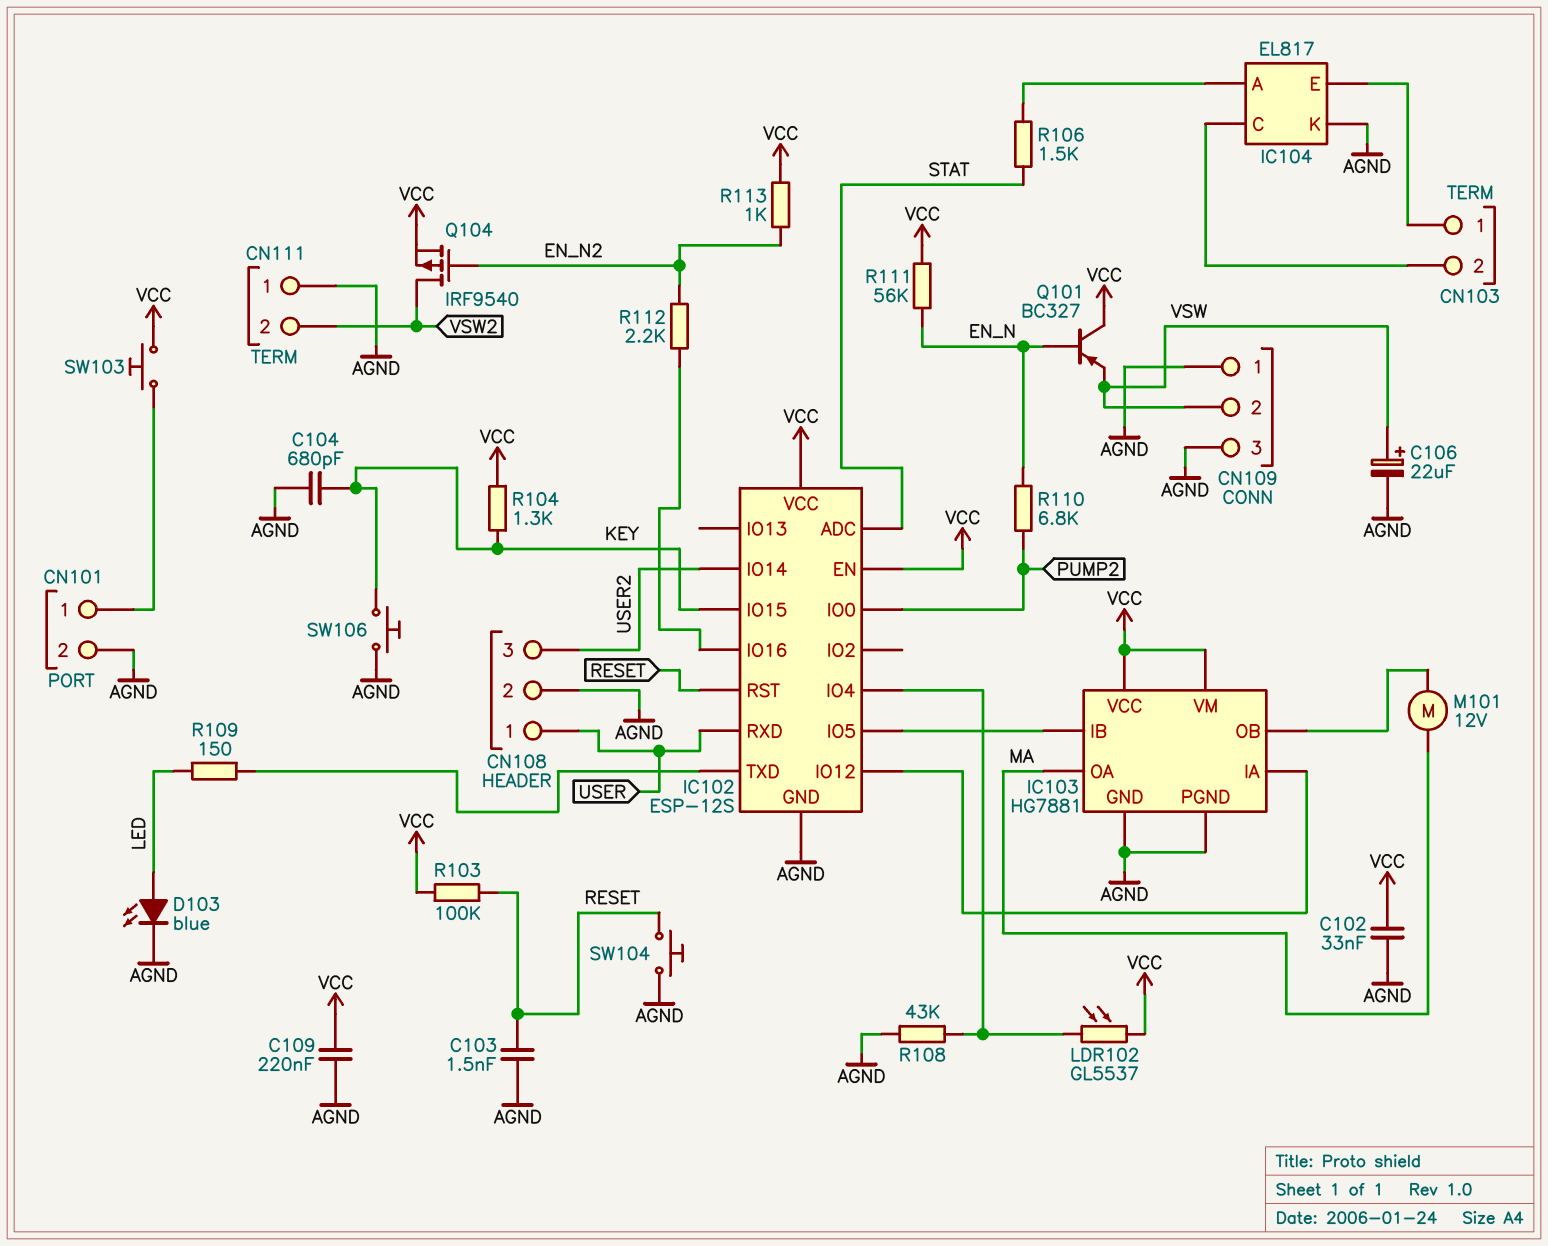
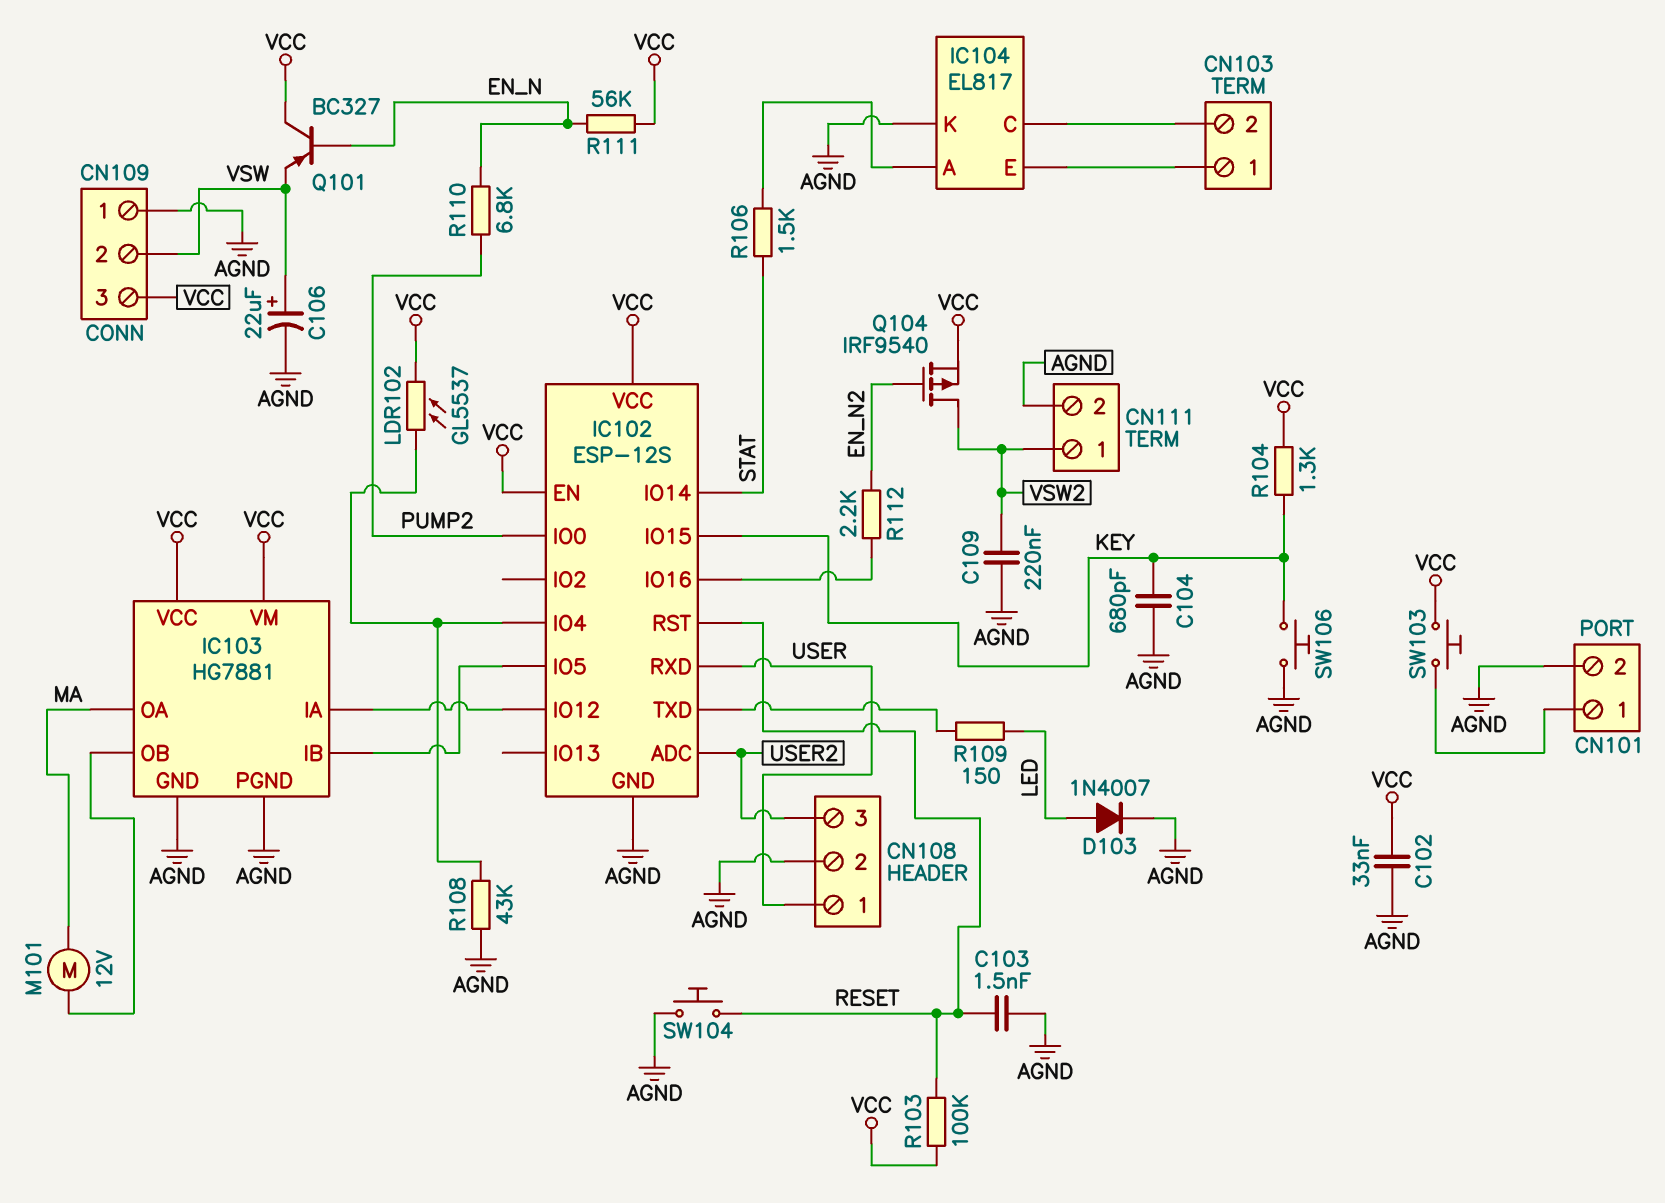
C109: 220nF (AGND, VCC) -> 220nF (AGND, VSW2)
CN109 pin 3: AGND -> VCC
CN111 pin 1: AGND -> VSW2
CN111 pin 2: VSW2 -> AGND
D103: LED blue (A LED, K AGND) -> diode 1N4007 (A LED, K AGND)
IC102 pin ADC: STAT -> USER2
IC102 pin IO14: USER2 -> STAT
R113: 1k (EN_N2, VCC) -> none

